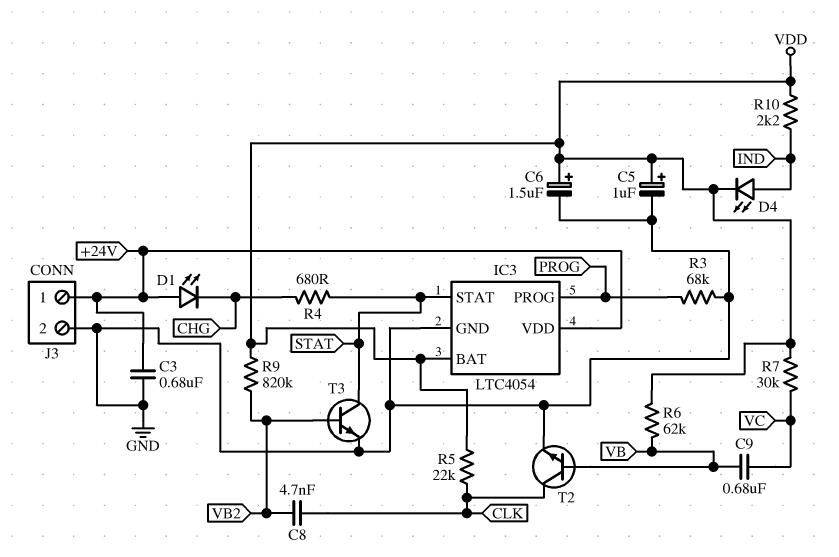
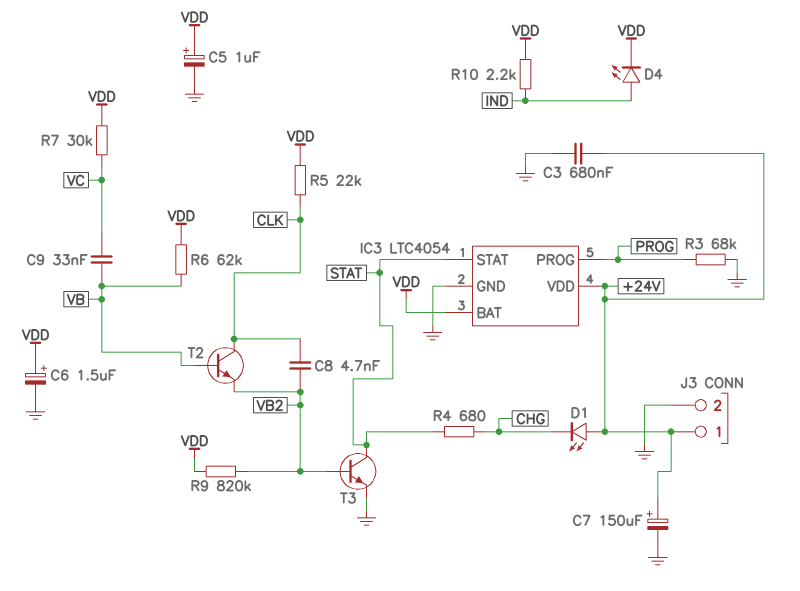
C7: none -> 150uF (plus +24V, minus GND)
C9: 680nF (VB, VC) -> 33nF (VB, VC)
T2: NPN (B VB, C CLK, E GND) -> NPN (B VB, C CLK, E VB2)

